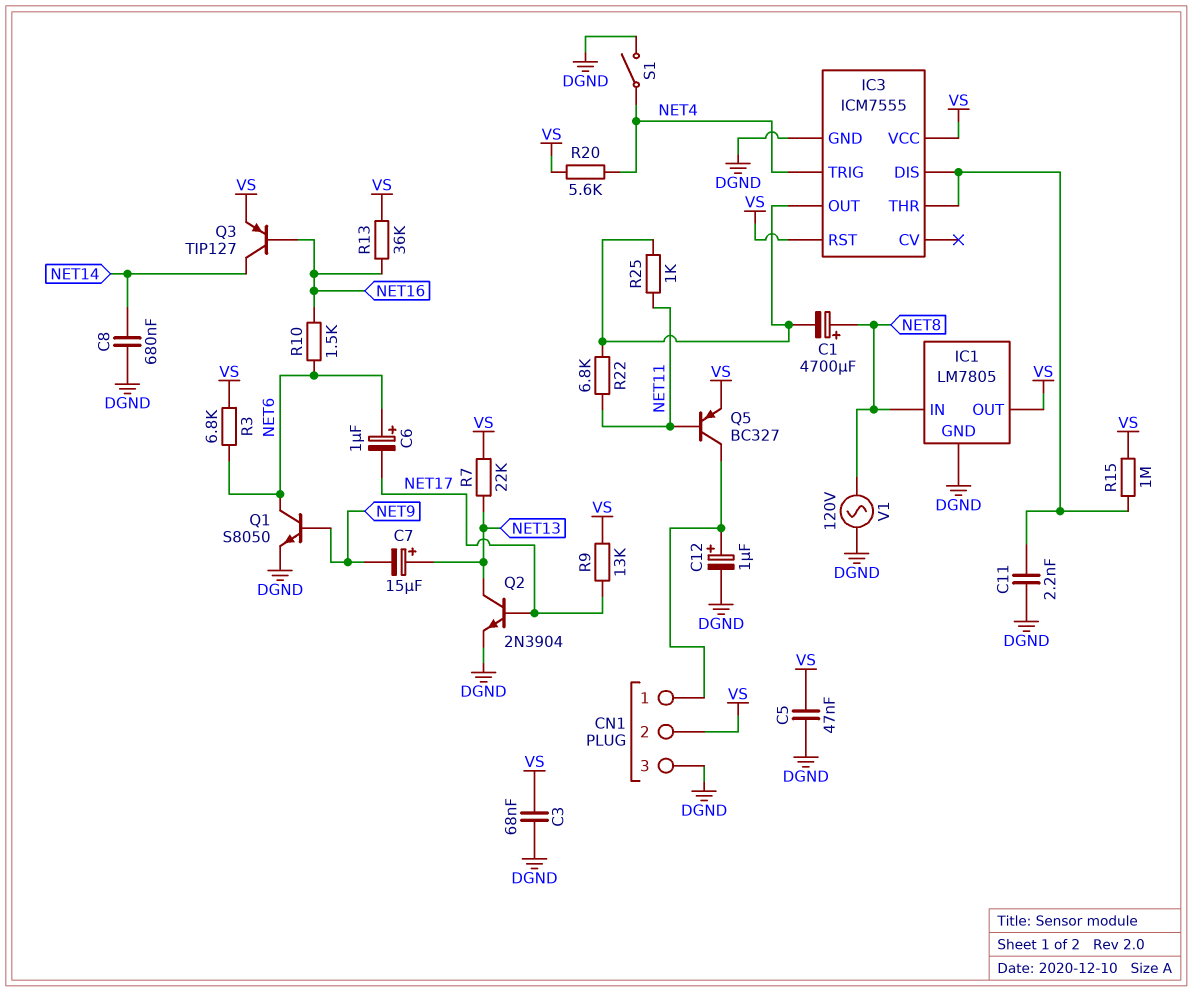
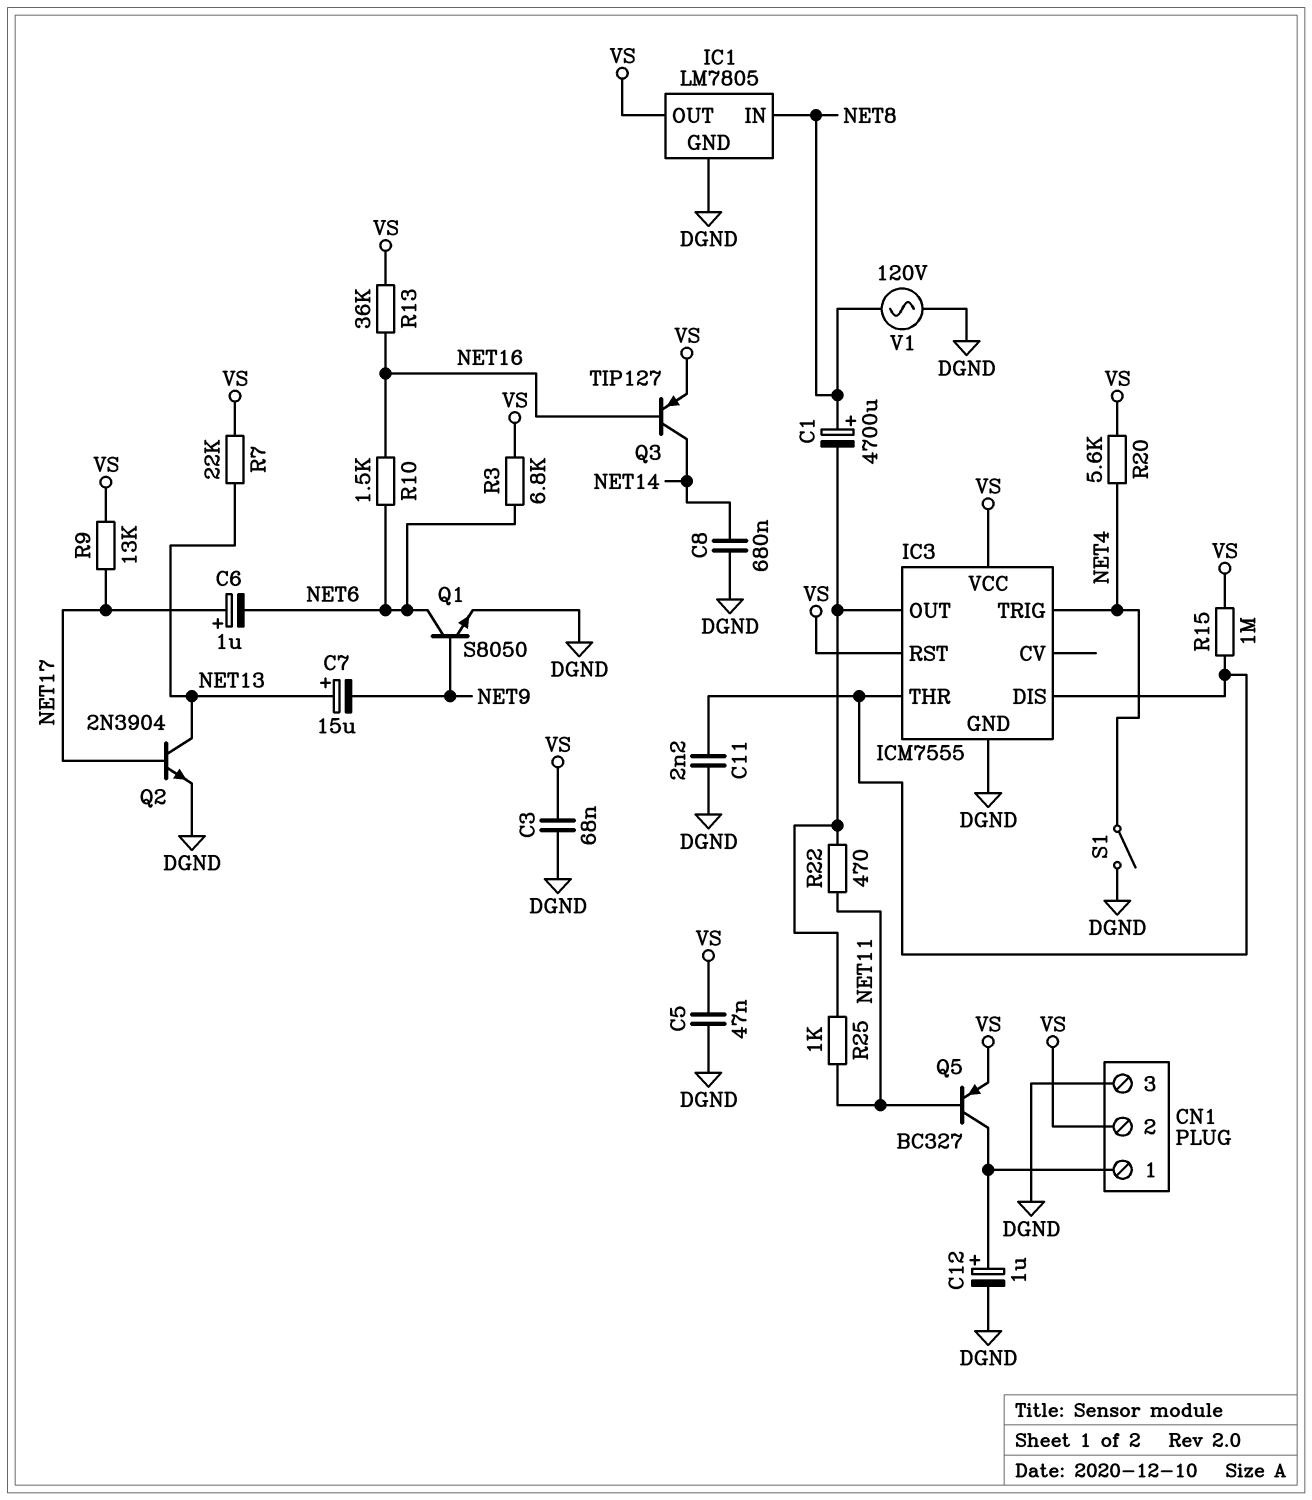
C6: 1uF (plus NET6, minus NET17) -> 1uF (plus NET17, minus NET6)
R22: 6.8k (IC3/OUT, NET11) -> 470 (IC3/OUT, NET11)

